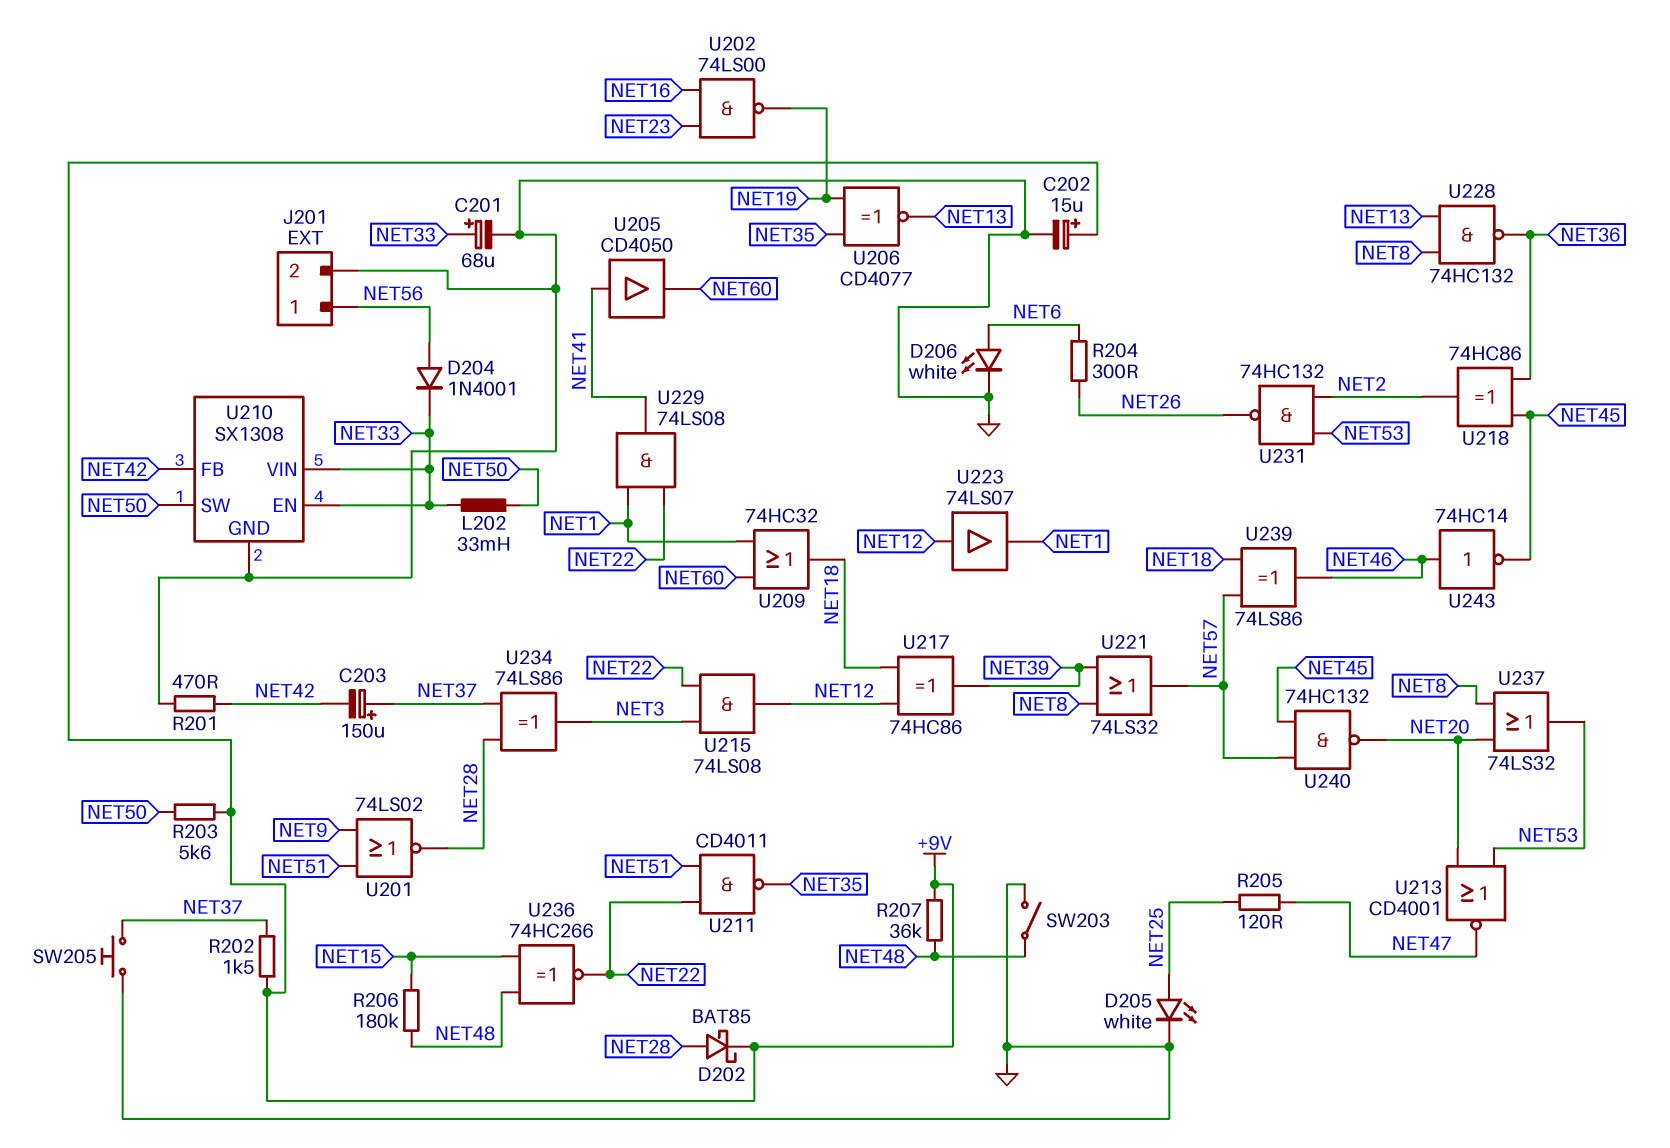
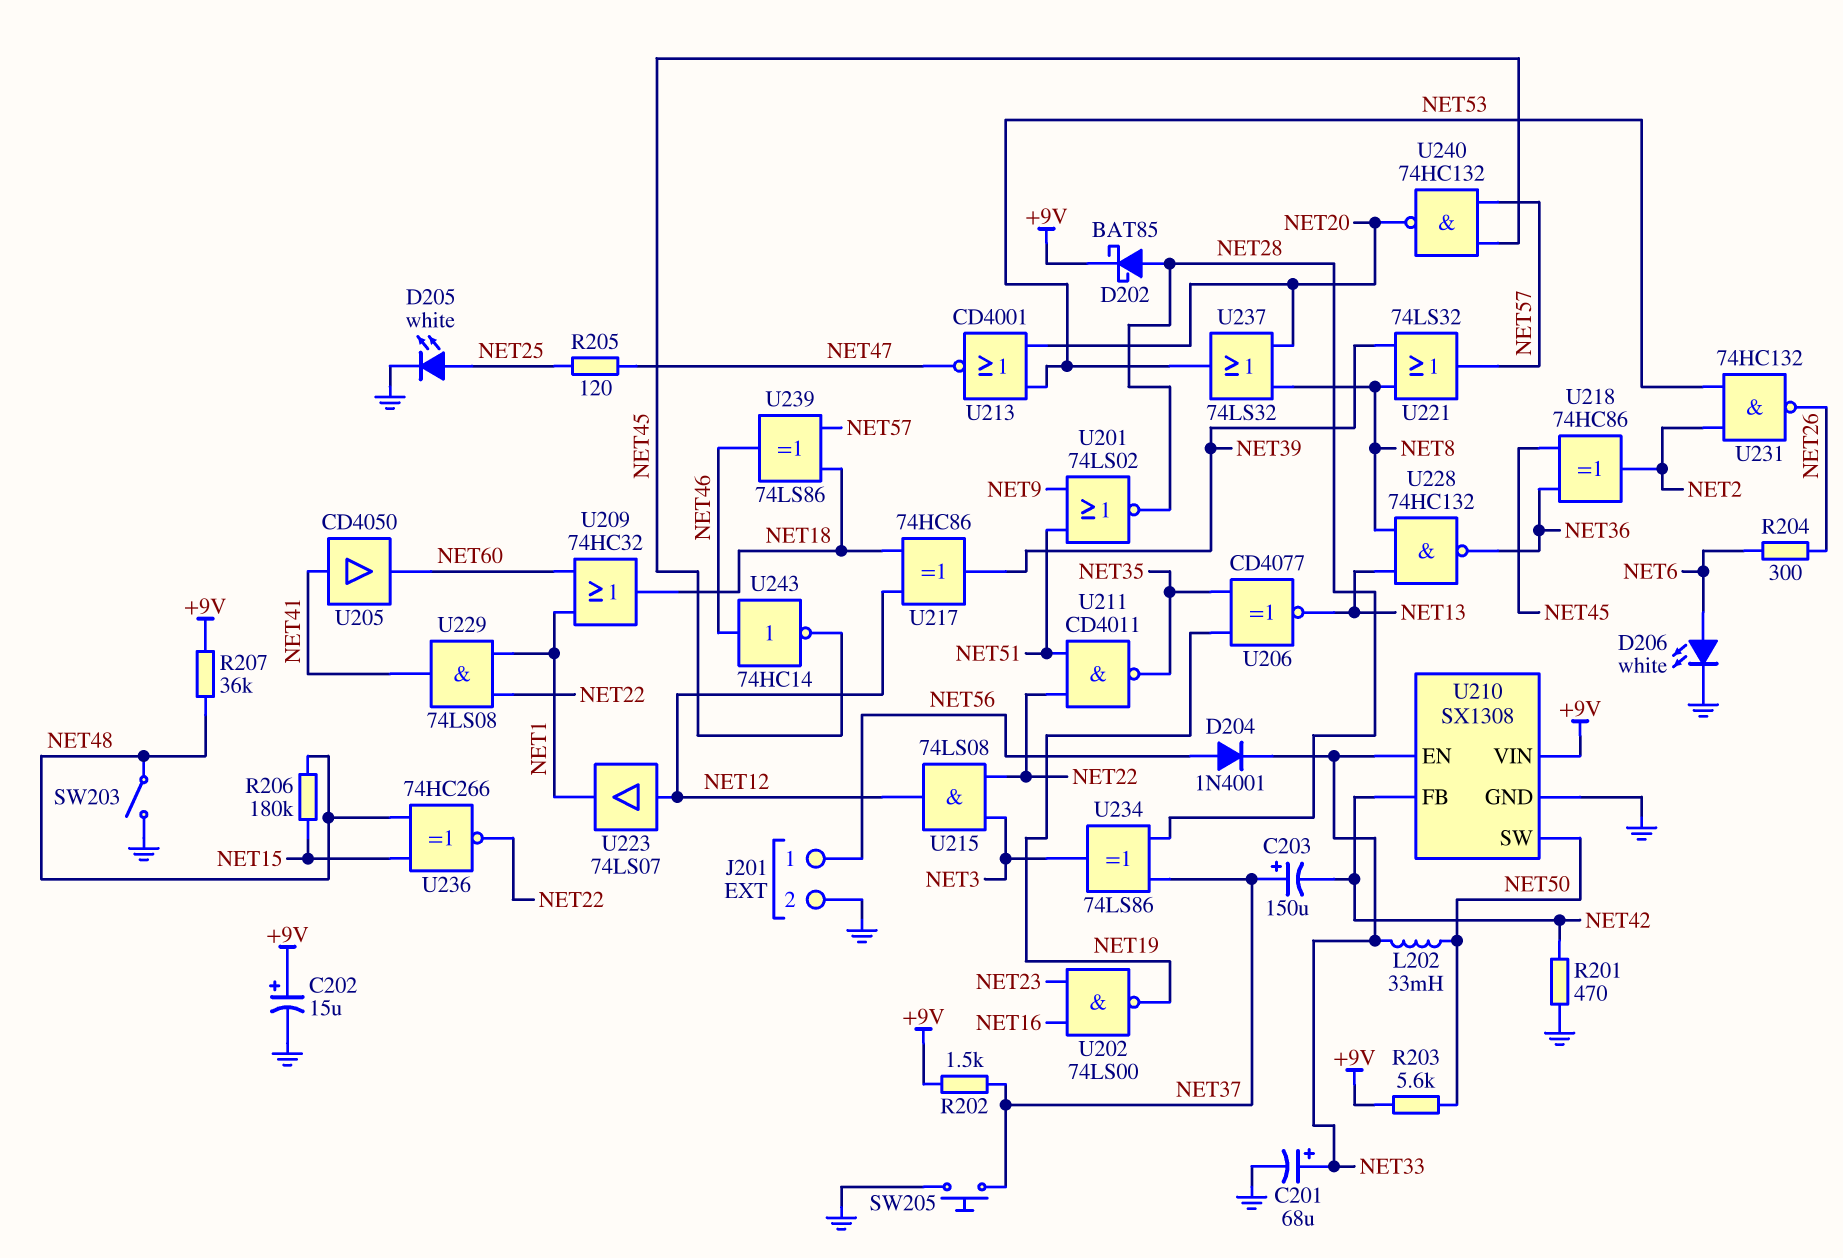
U210 pin VIN: NET33 -> +9V

